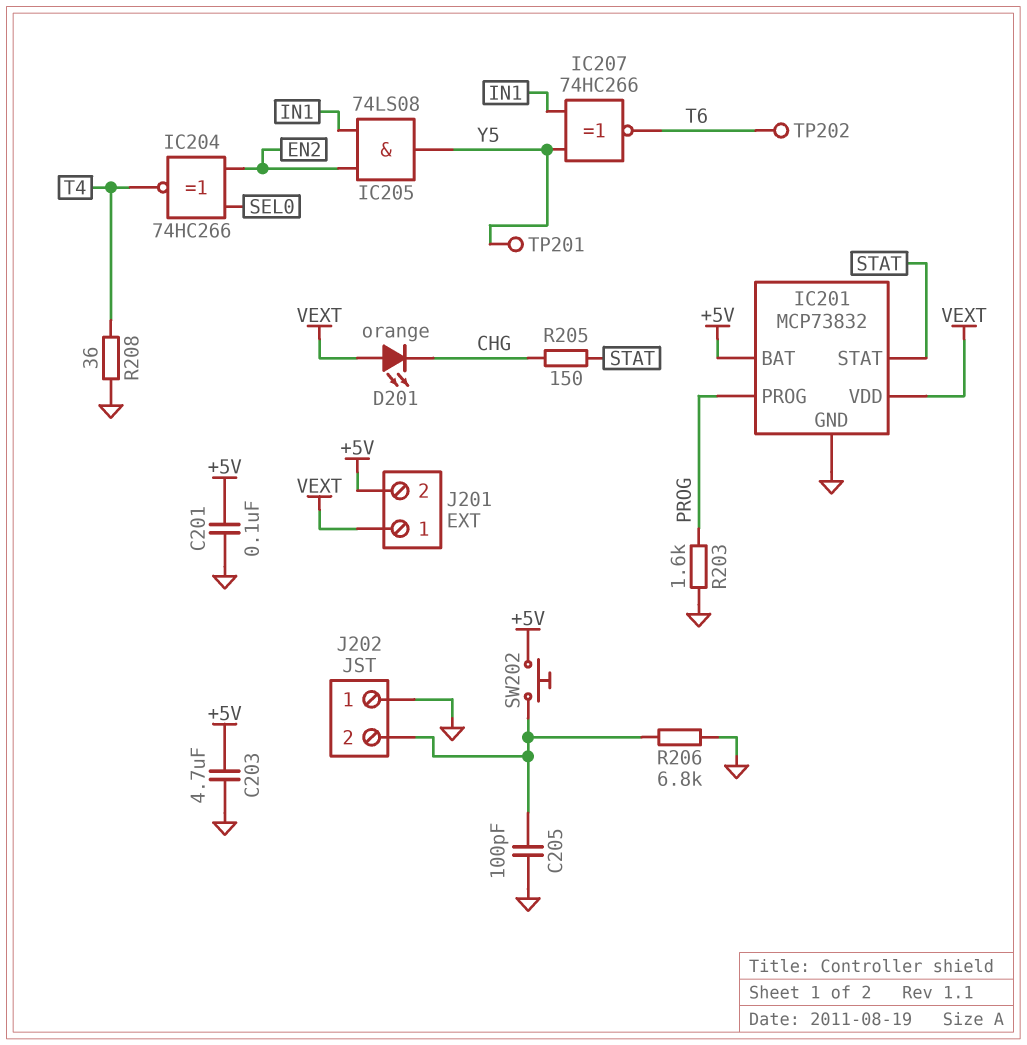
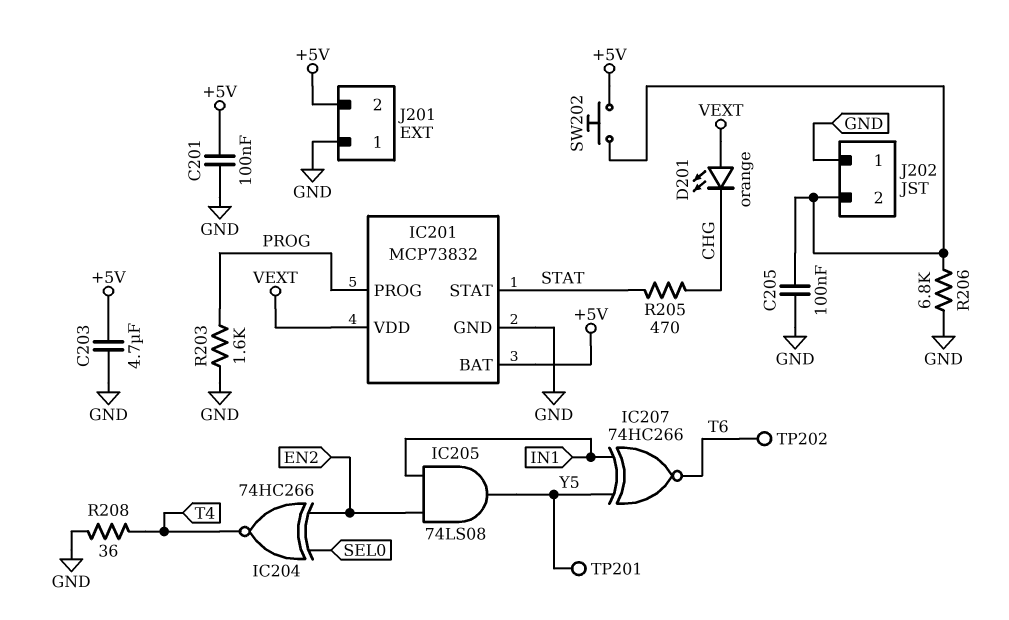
C205: 100pF (GND, J202/2) -> 100nF (GND, J202/2)
J201 pin 1: VEXT -> GND
R205: 150 (CHG, STAT) -> 470 (CHG, STAT)

